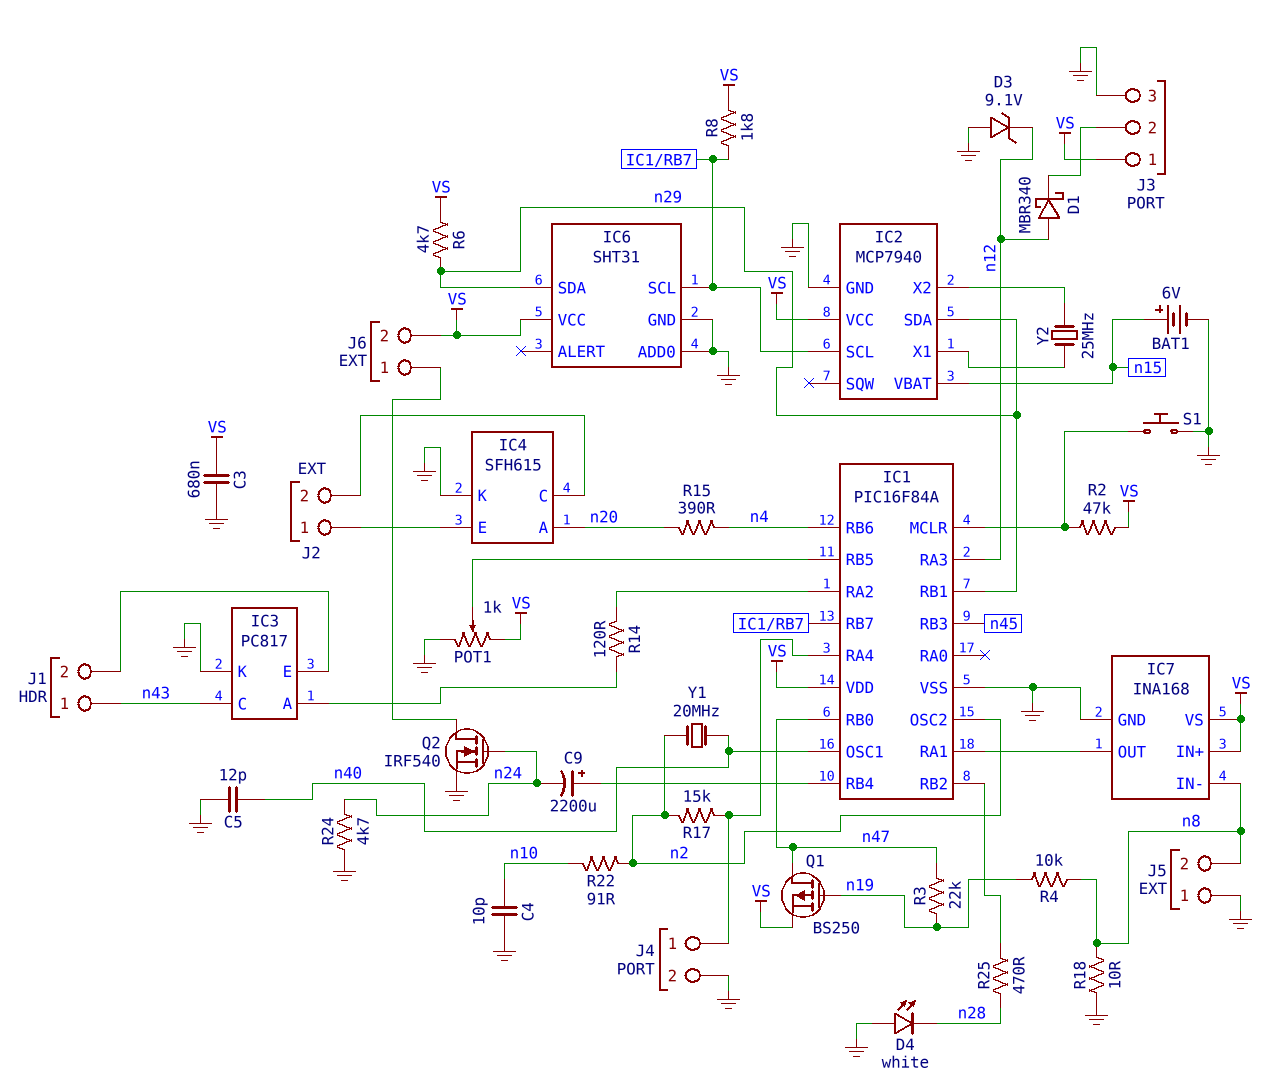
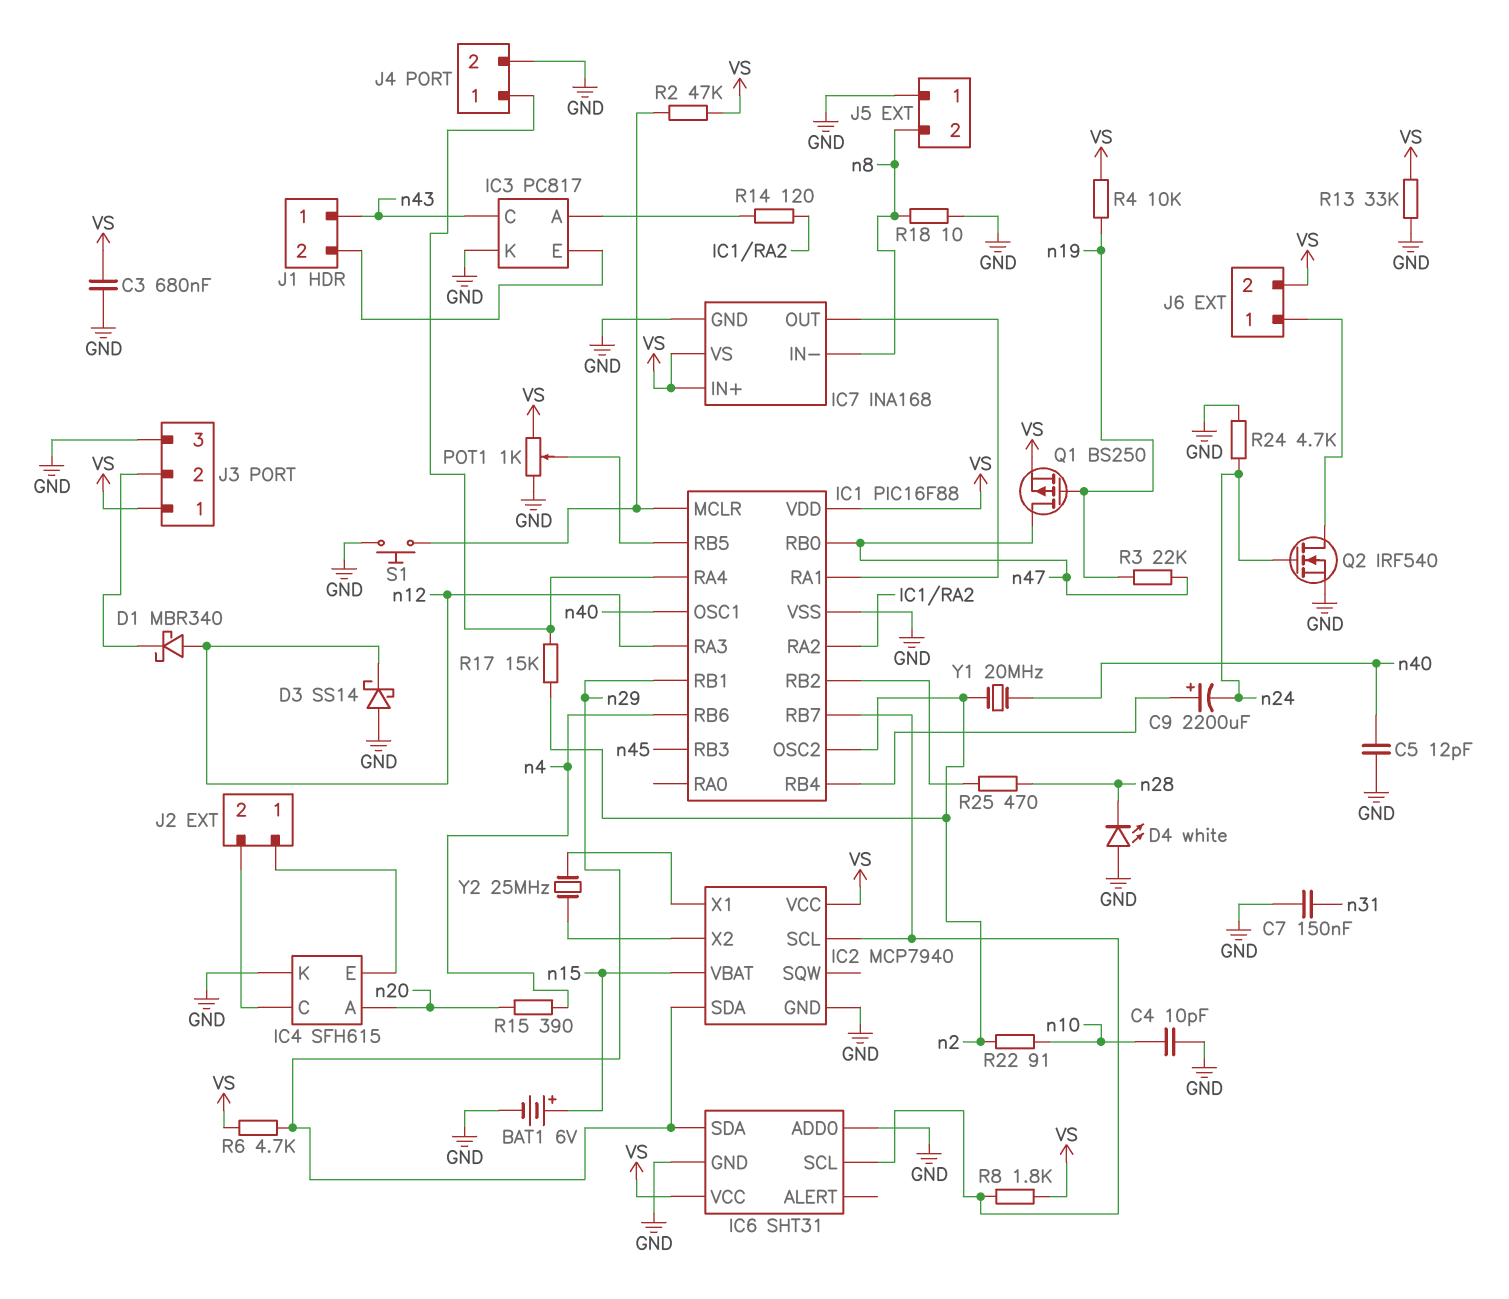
C7: none -> 150nF (GND, n31)
D3: zener 9.1V (A GND, K n12) -> schottky SS14 (A GND, K n12)
IC1: PIC16F84A -> PIC16F88
R4: 10k (n8, n19) -> 10k (VS, n19)
R13: none -> 33k (GND, VS)

